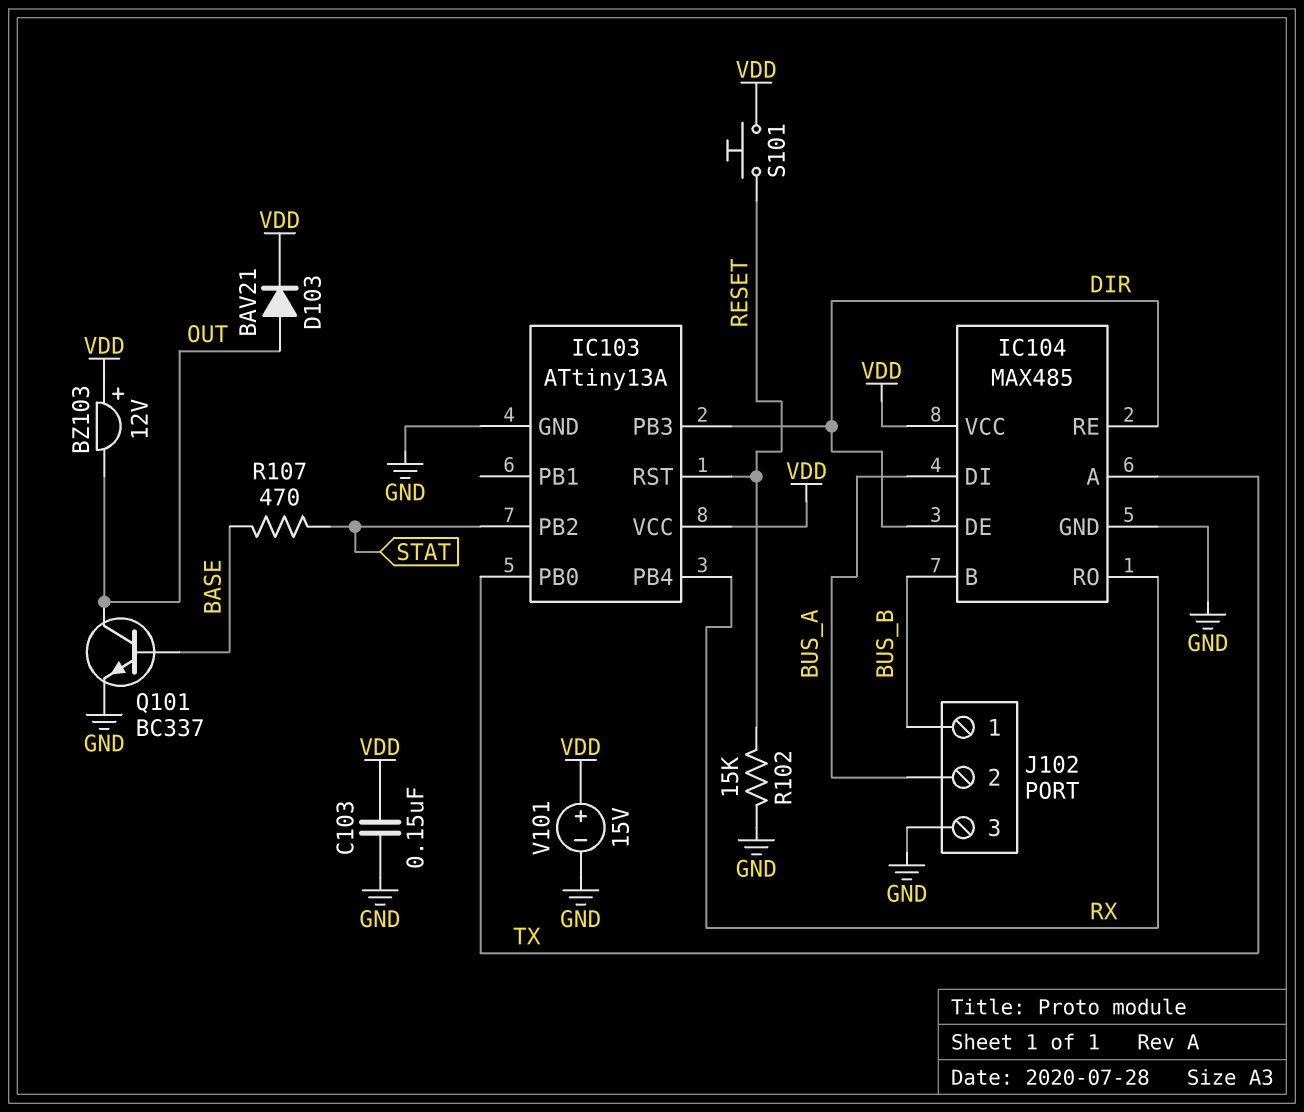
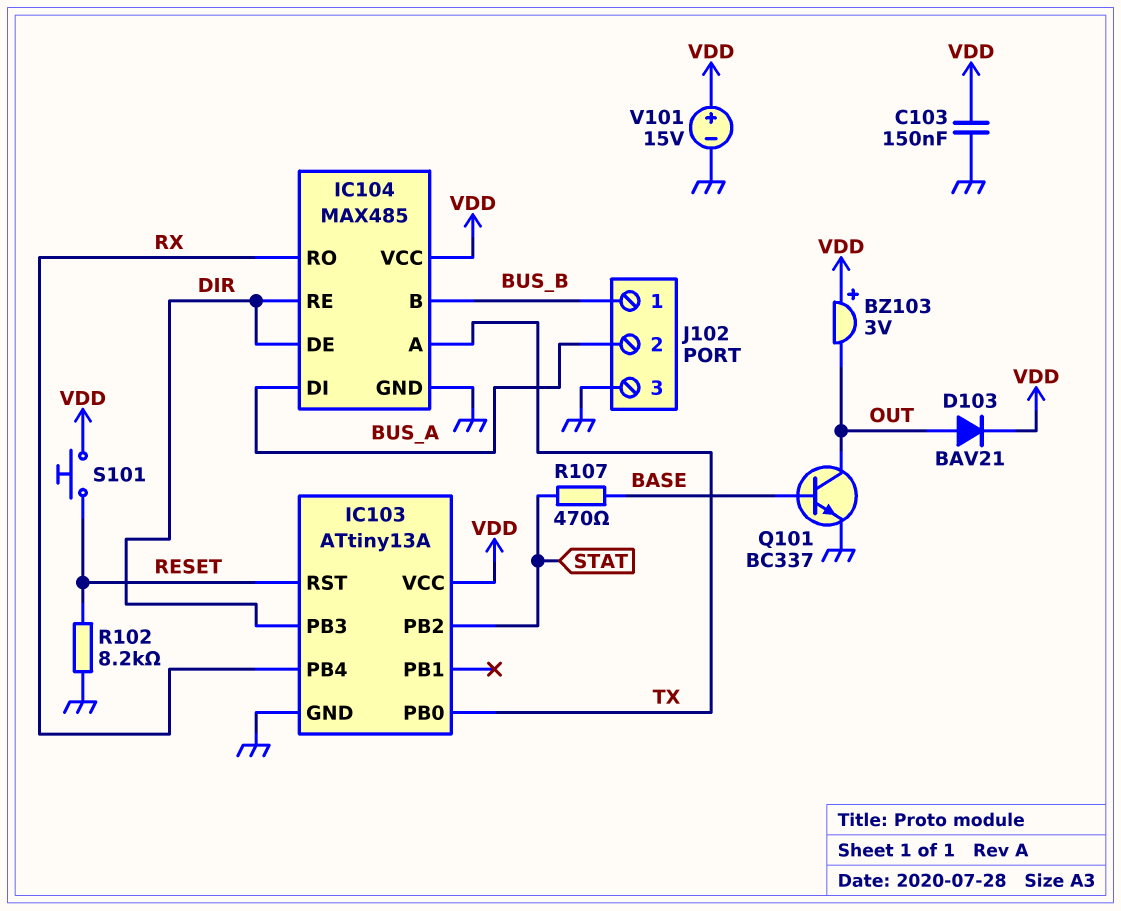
BZ103: buzzer 12V (plus VDD, minus OUT) -> buzzer 3V (plus VDD, minus OUT)
R102: 15k (GND, RESET) -> 8.2k (GND, RESET)

